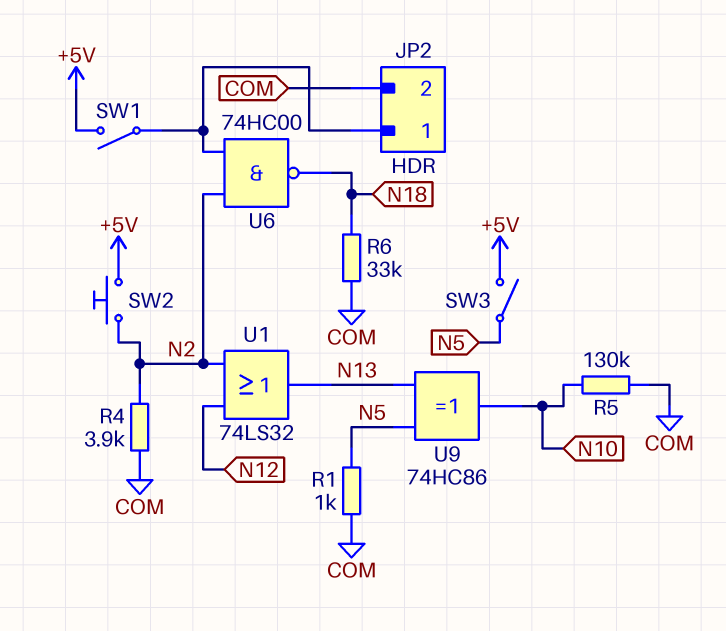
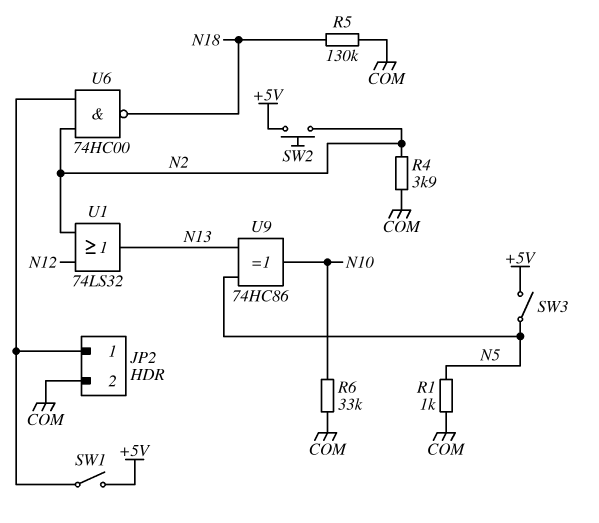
R5: 130k (COM, N10) -> 130k (COM, N18)
R6: 33k (COM, N18) -> 33k (COM, N10)

